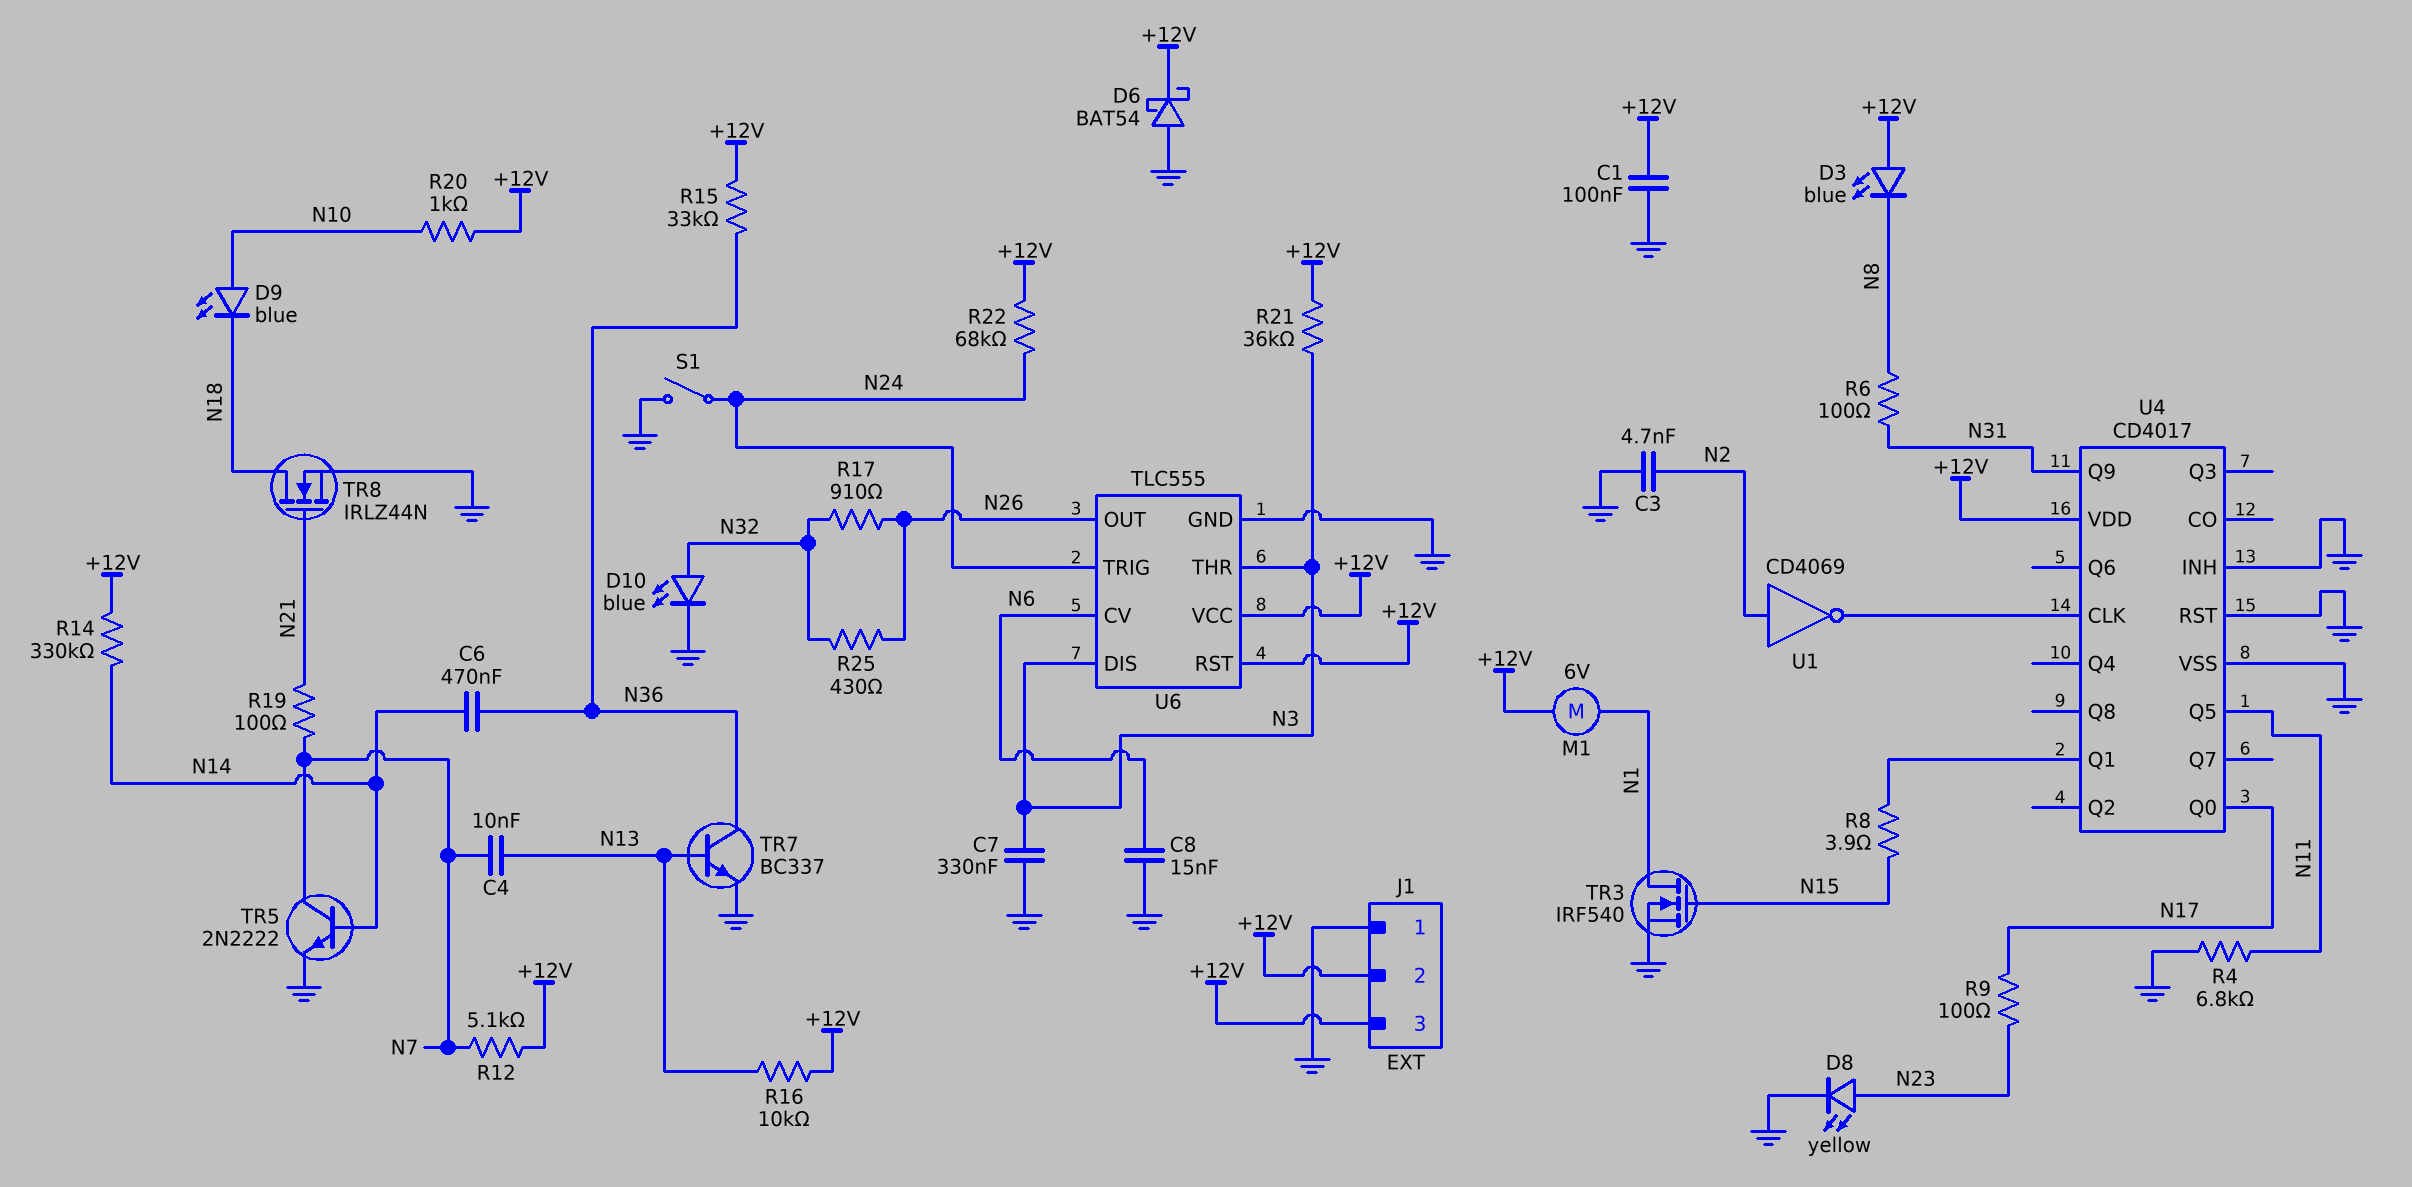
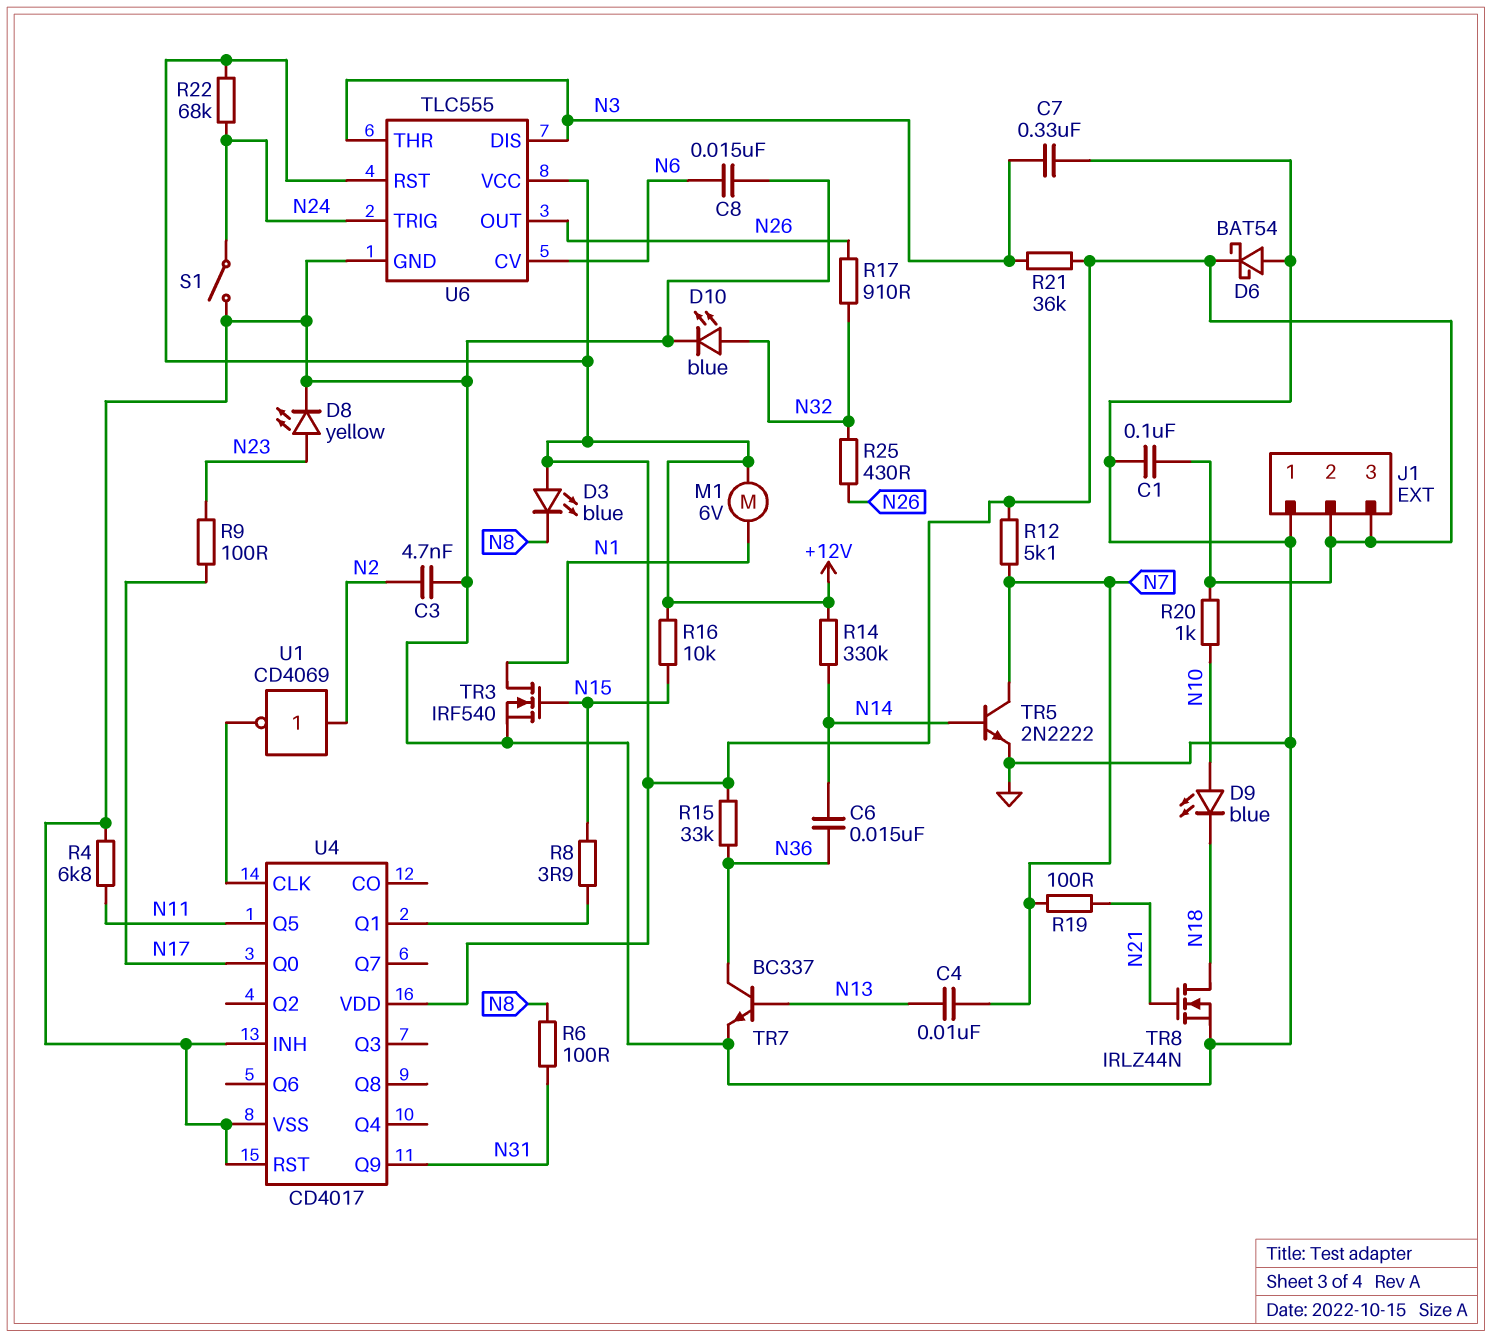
C6: 470nF (N14, N36) -> 15nF (N14, N36)
R16: 10k (+12V, N13) -> 10k (+12V, N15)

